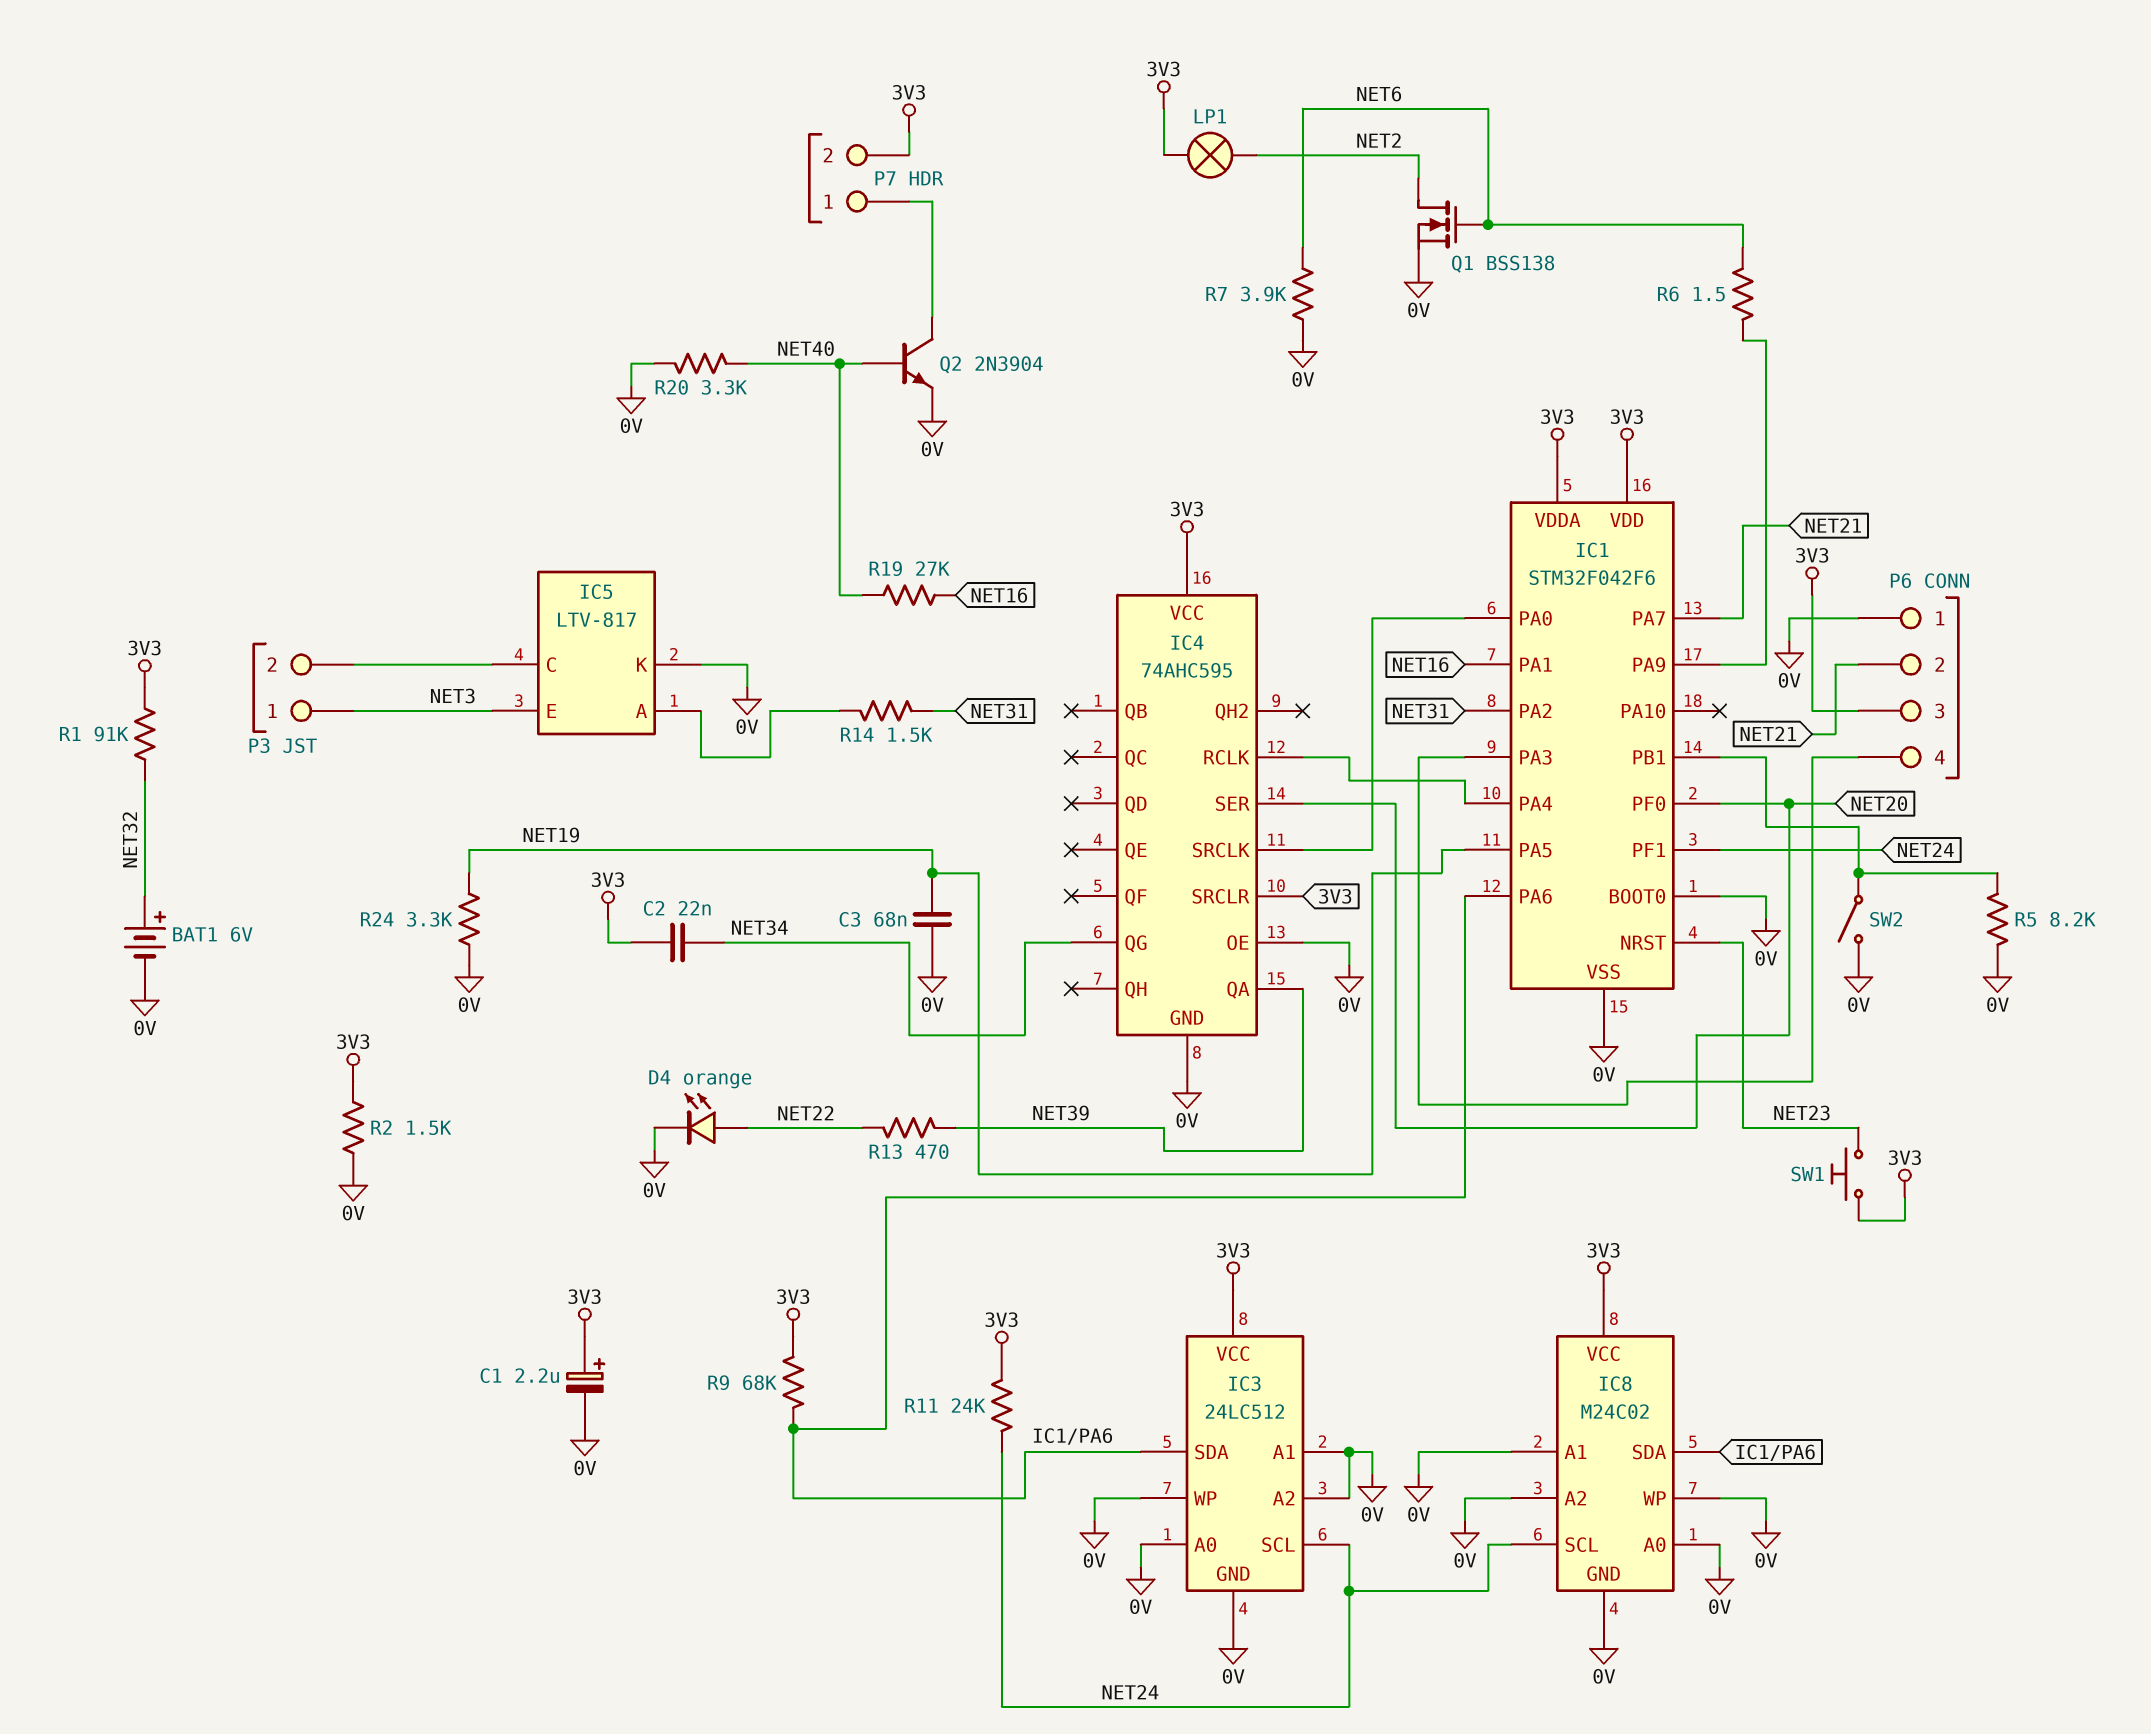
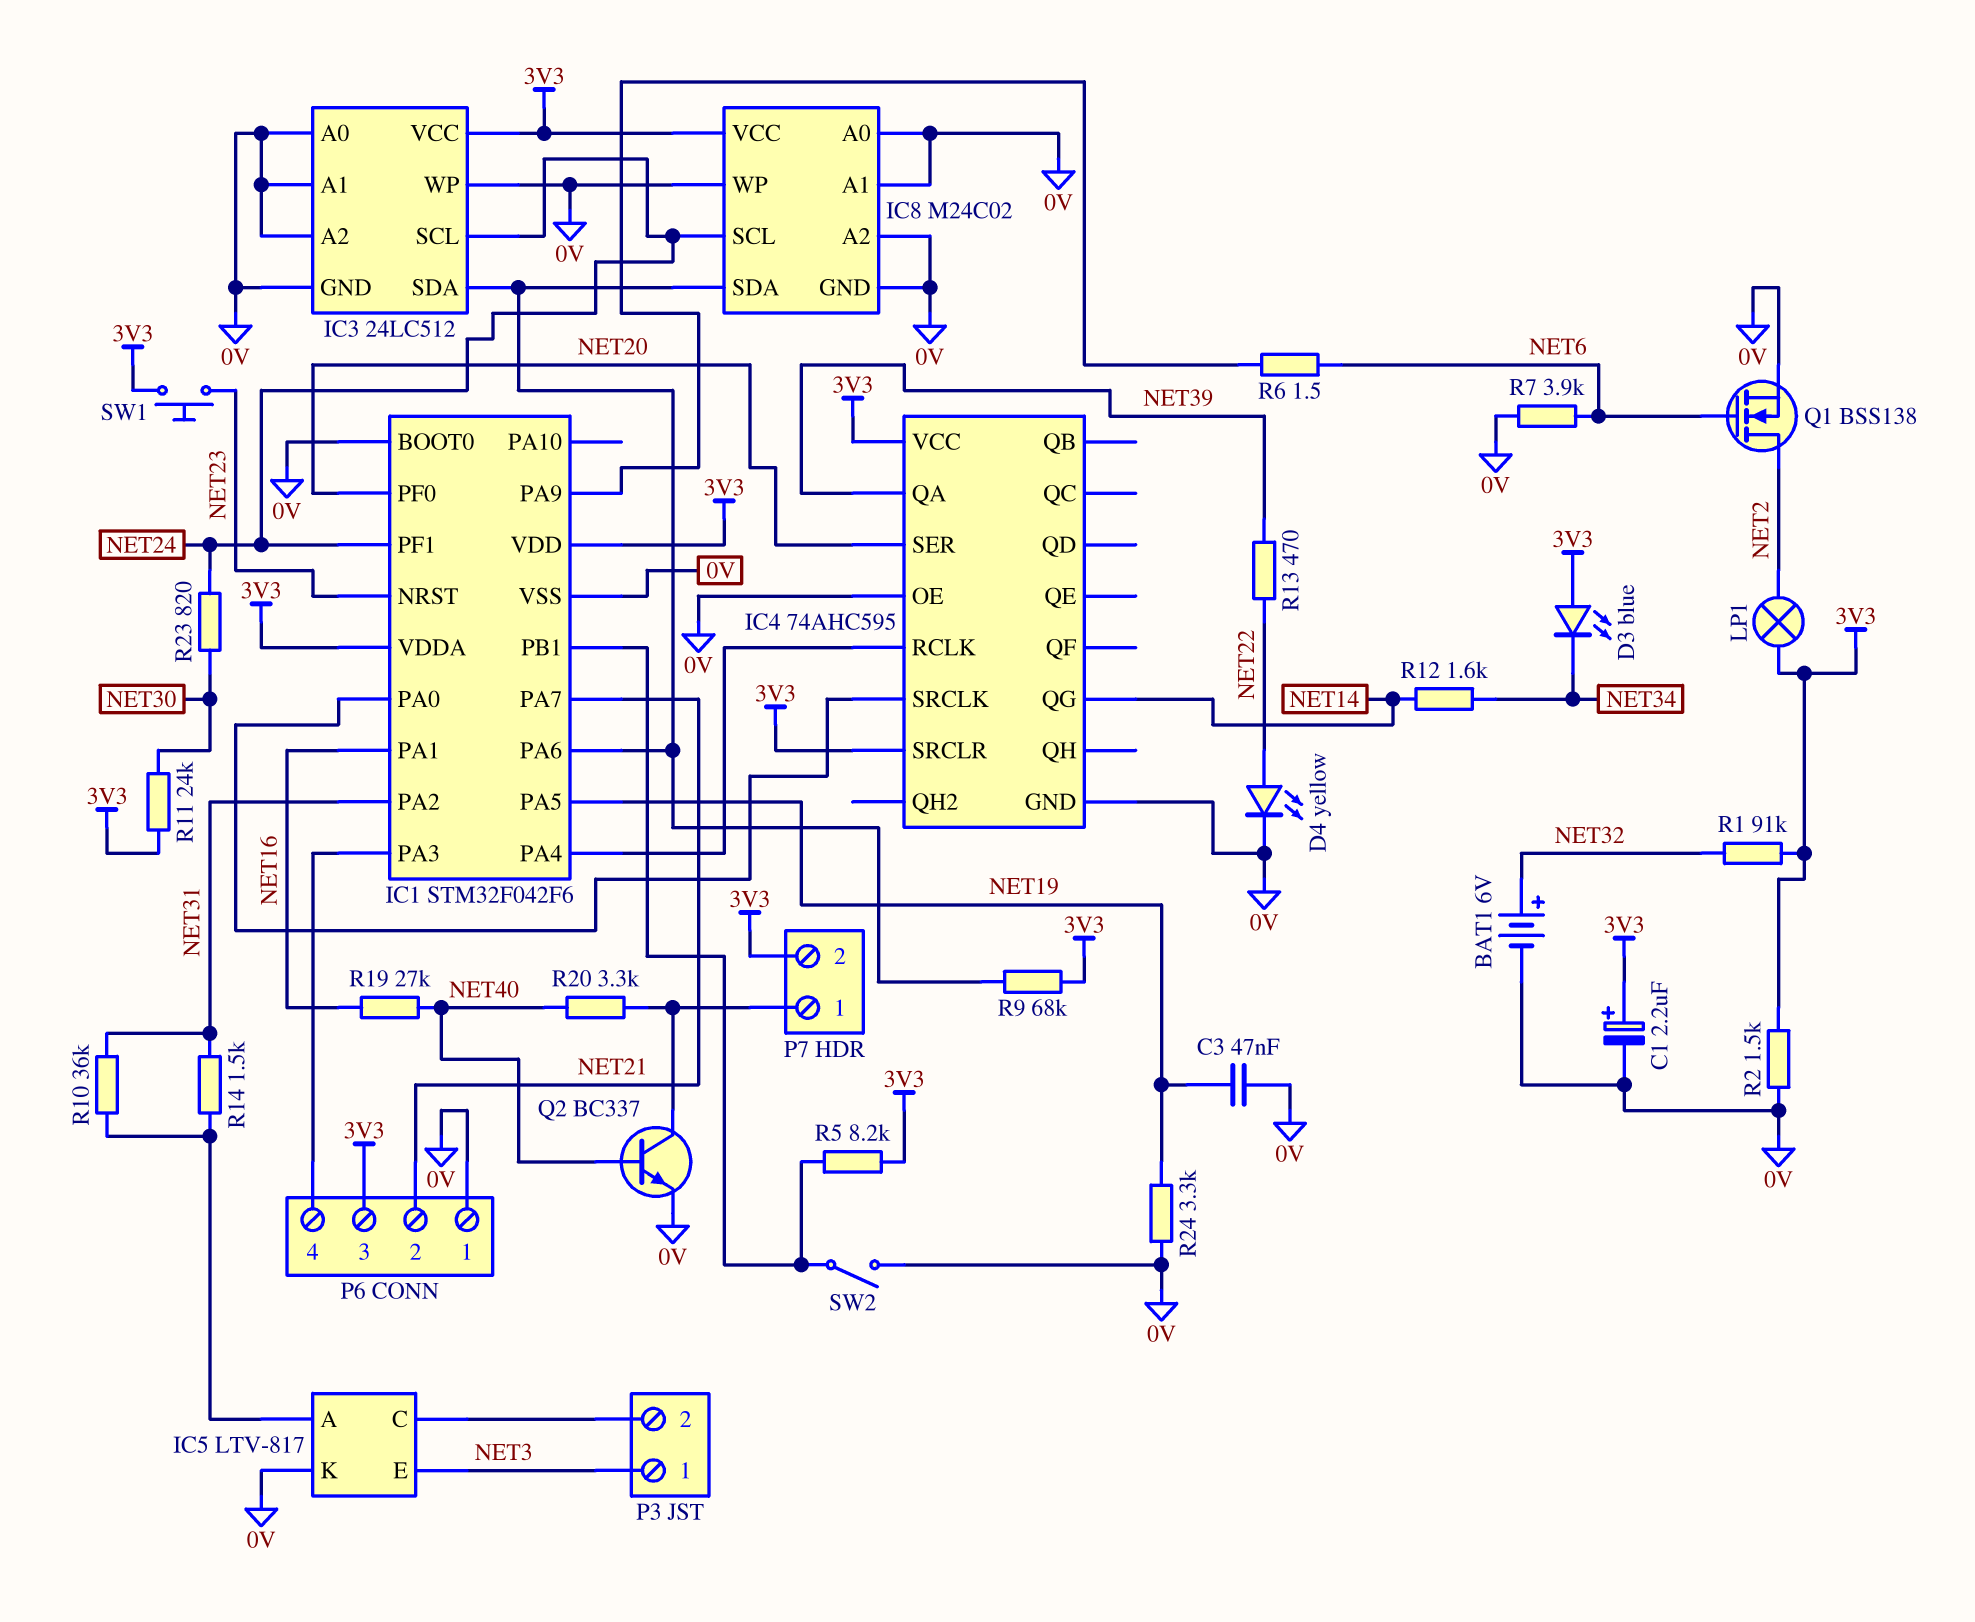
C2: 22nF (3V3, NET34) -> none
C3: 68nF (0V, NET19) -> 47nF (0V, NET19)
D3: none -> LED blue (A 3V3, K NET34)
D4: LED orange (A NET22, K 0V) -> LED yellow (A NET22, K 0V)
IC4 pin QG: NET34 -> NET14
Q2: NPN 2N3904 (B NET40, C P7/1, E 0V) -> NPN BC337 (B NET40, C P7/1, E 0V)
R5: 8.2k (0V, IC1/PB1) -> 8.2k (3V3, IC1/PB1)
R10: none -> 36k (IC5/A, NET31)
R11: 24k (3V3, NET24) -> 24k (3V3, NET30)
R12: none -> 1.6k (NET14, NET34)
R20: 3.3k (0V, NET40) -> 3.3k (NET40, P7/1)
R23: none -> 820 (NET24, NET30)

